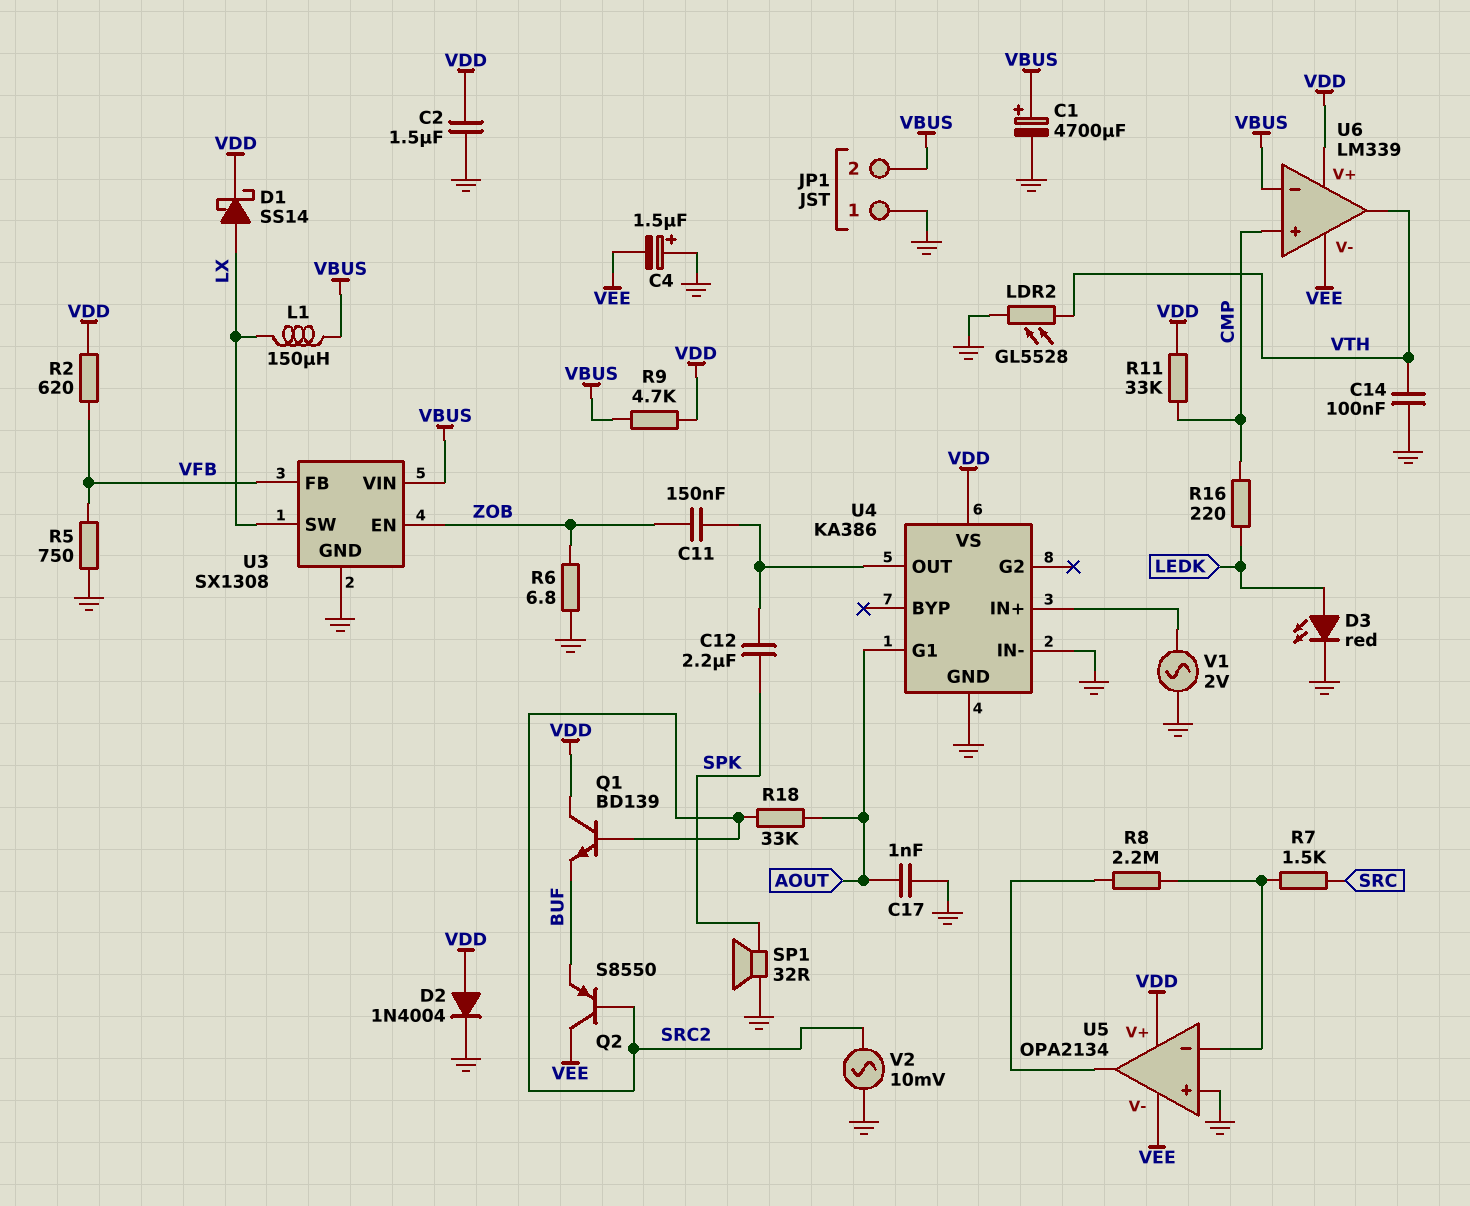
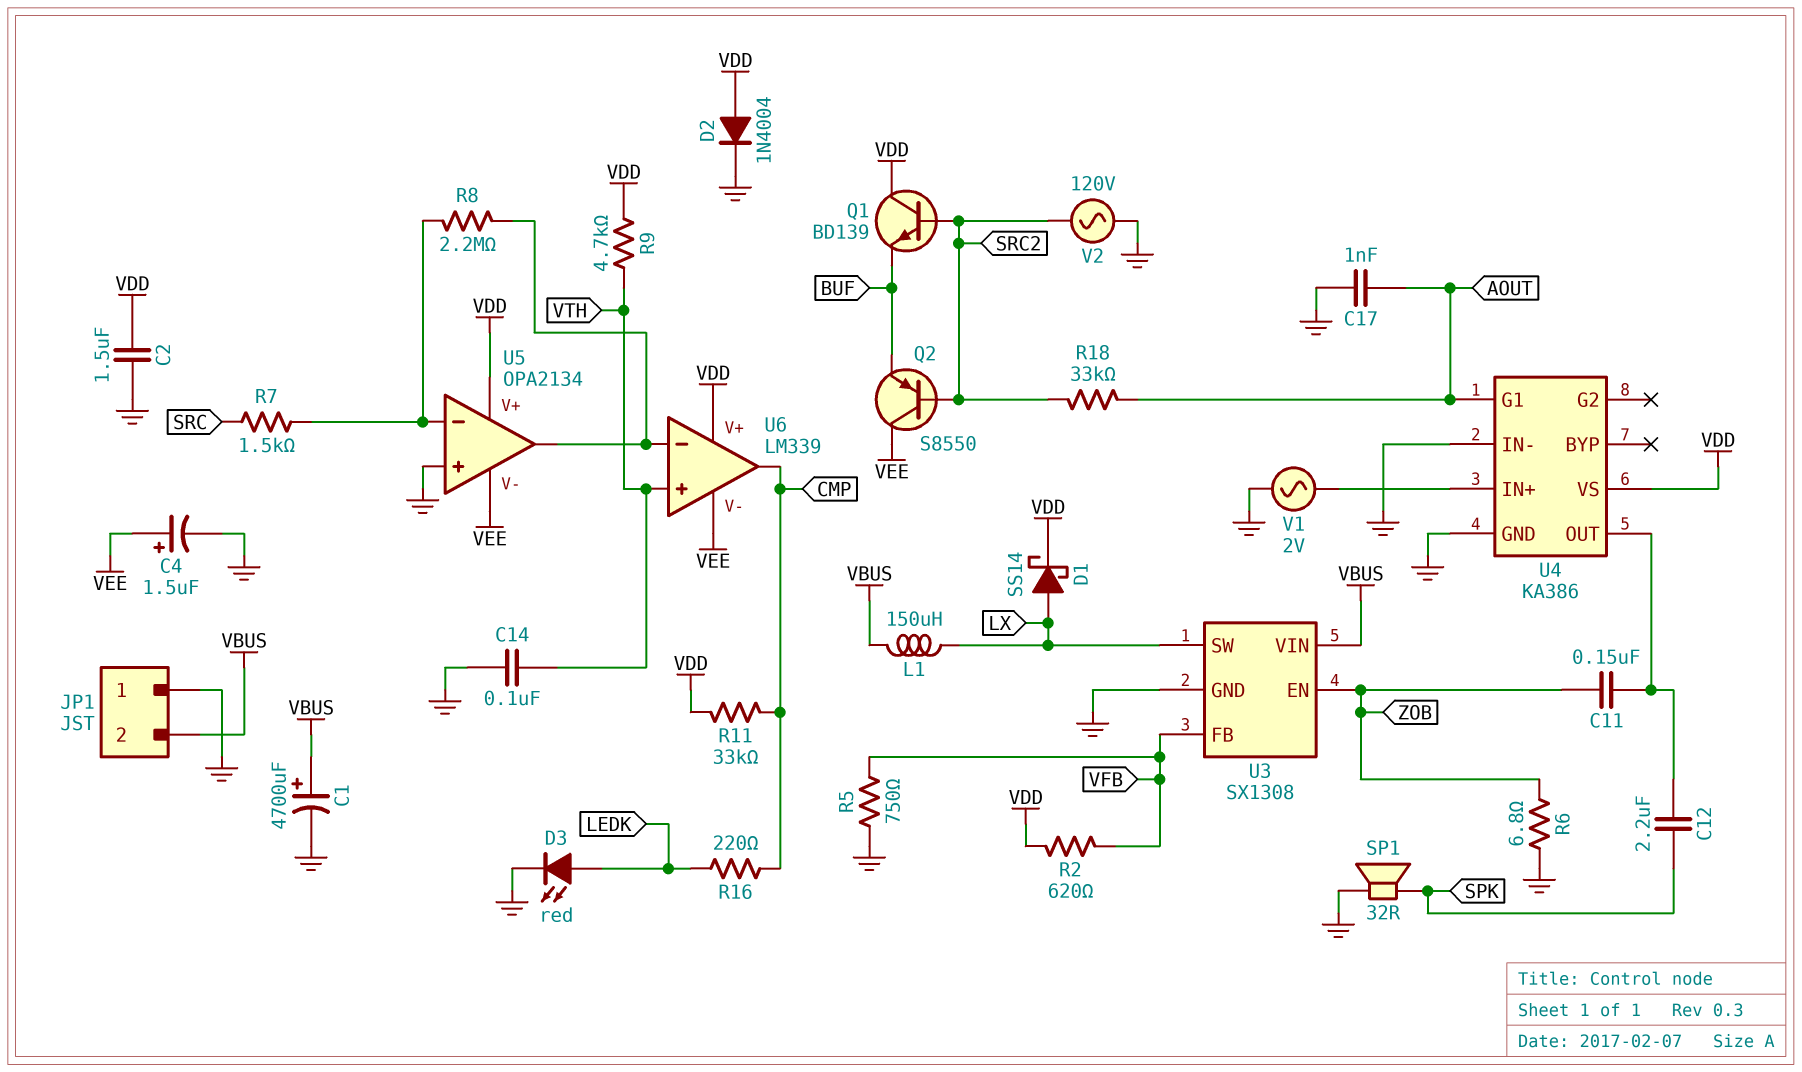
C4: 1.5uF (plus GND, minus VEE) -> 1.5uF (plus VEE, minus GND)
LDR2: GL5528 (GND, VTH) -> none
R9: 4.7k (VBUS, VDD) -> 4.7k (VDD, VTH)
U6 pin in+: CMP -> VTH
U6 pin in-: VBUS -> U5/out
U6 pin out: VTH -> CMP
V2: AC 10mV (GND, SRC2) -> AC 120V (GND, SRC2)

